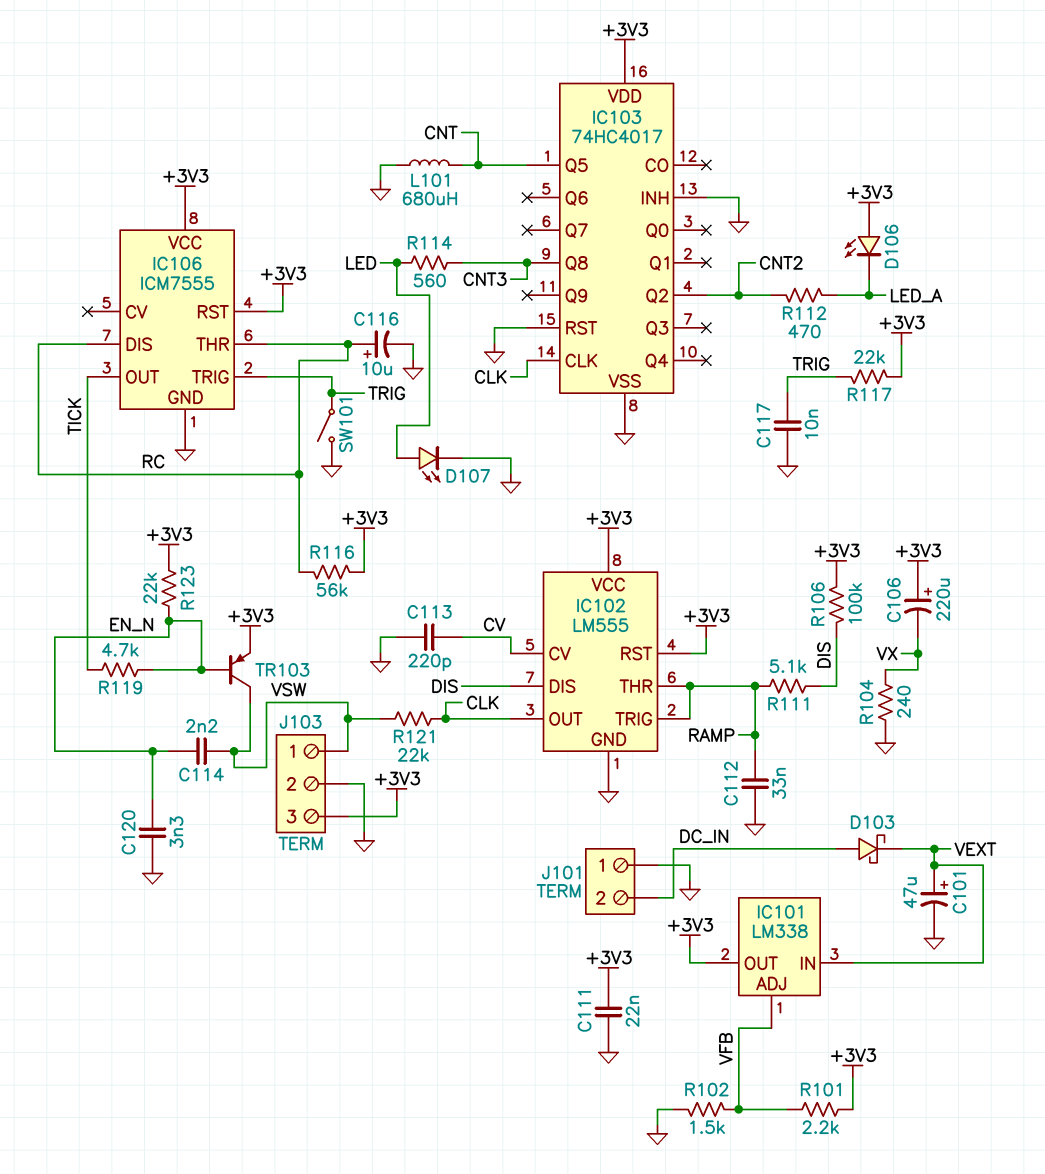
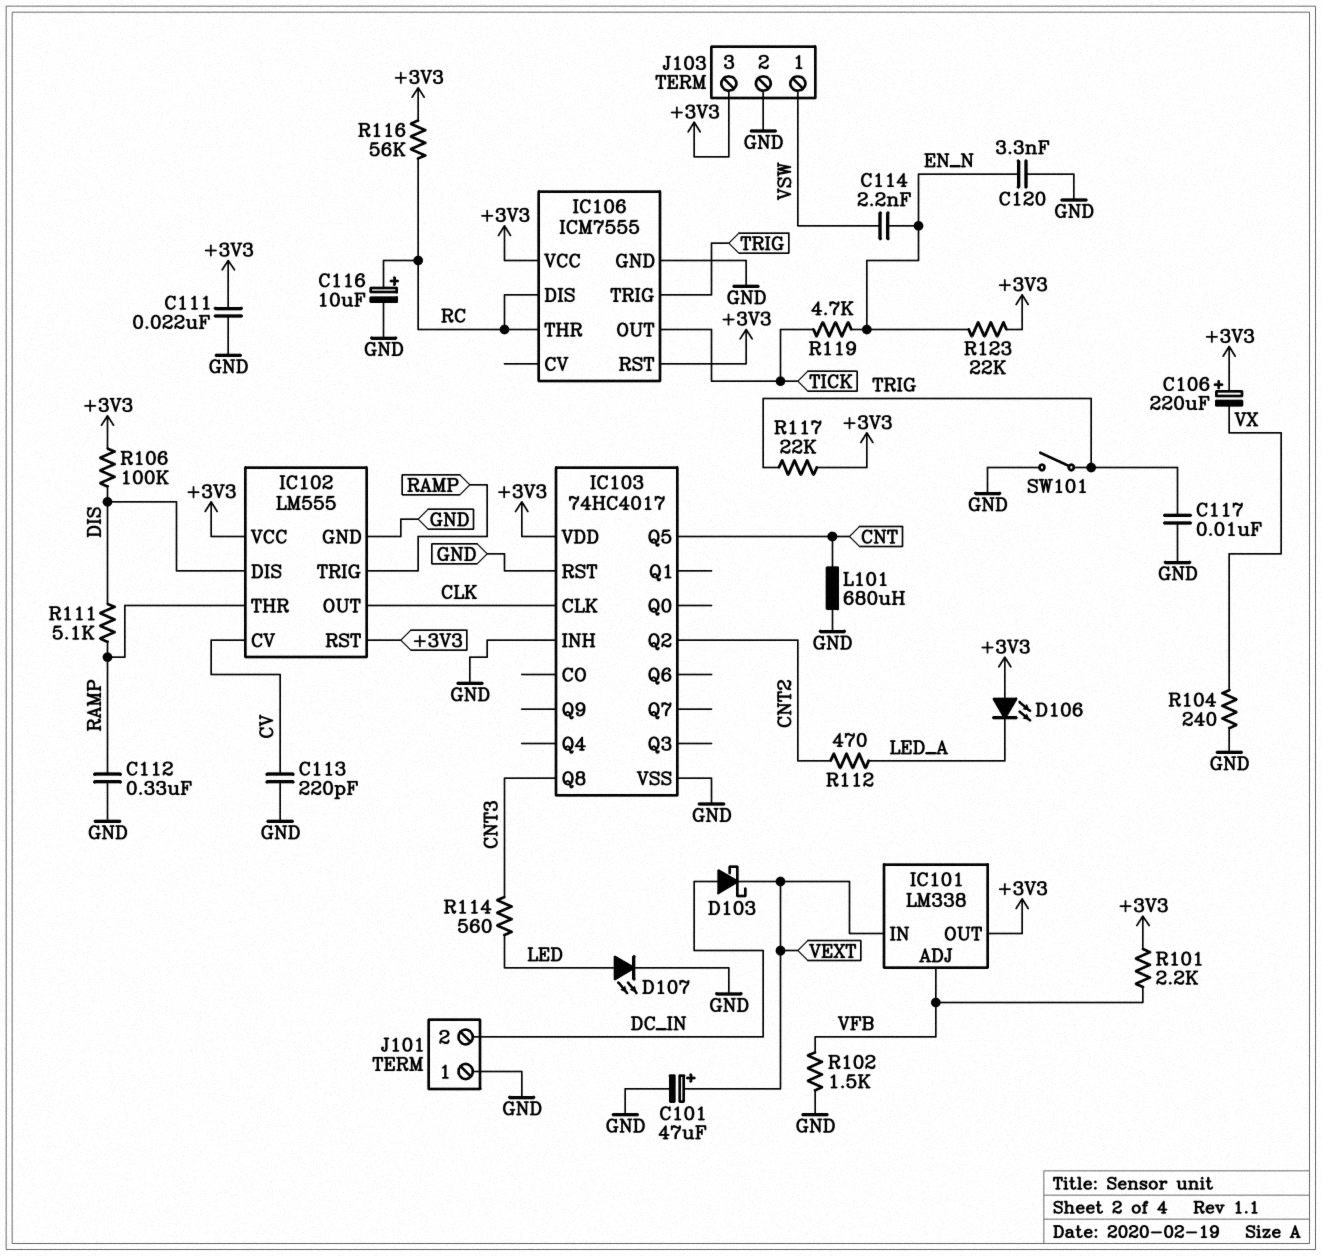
C112: 33nF (GND, RAMP) -> 330nF (GND, RAMP)
R121: 22k (CLK, VSW) -> none
TR103: PNP (B EN_N, C VSW, E +3V3) -> none

